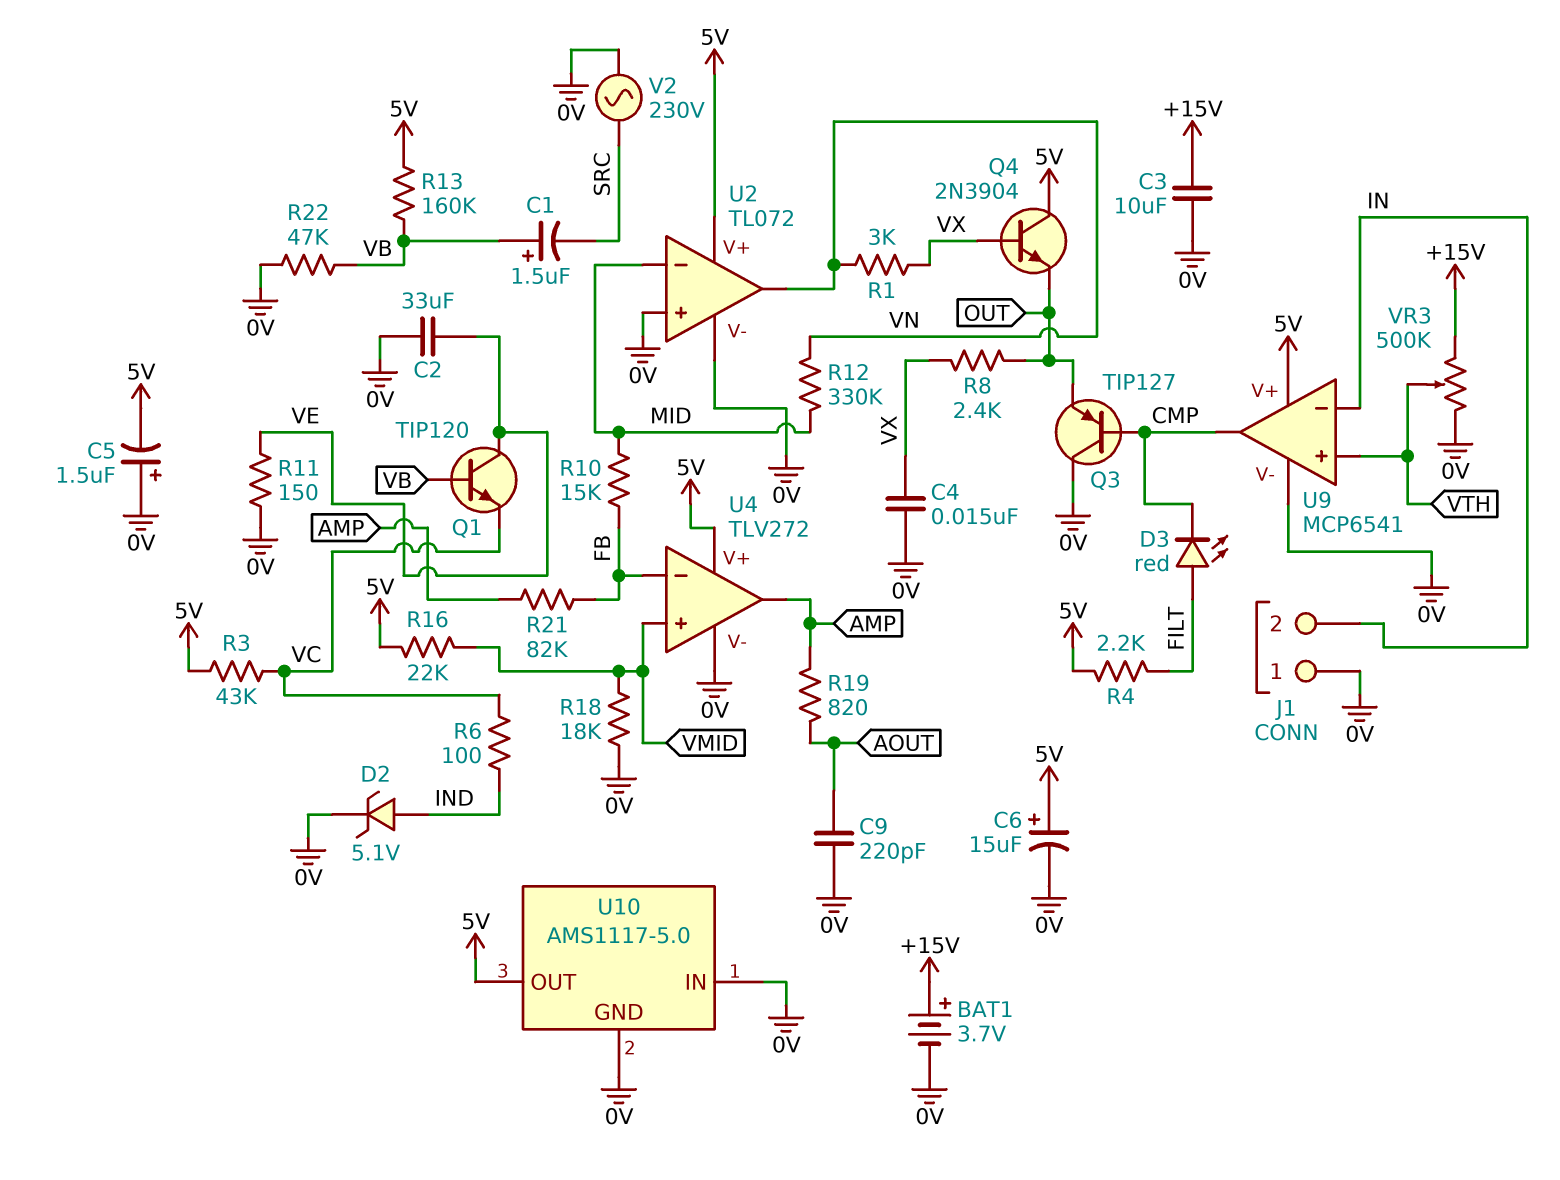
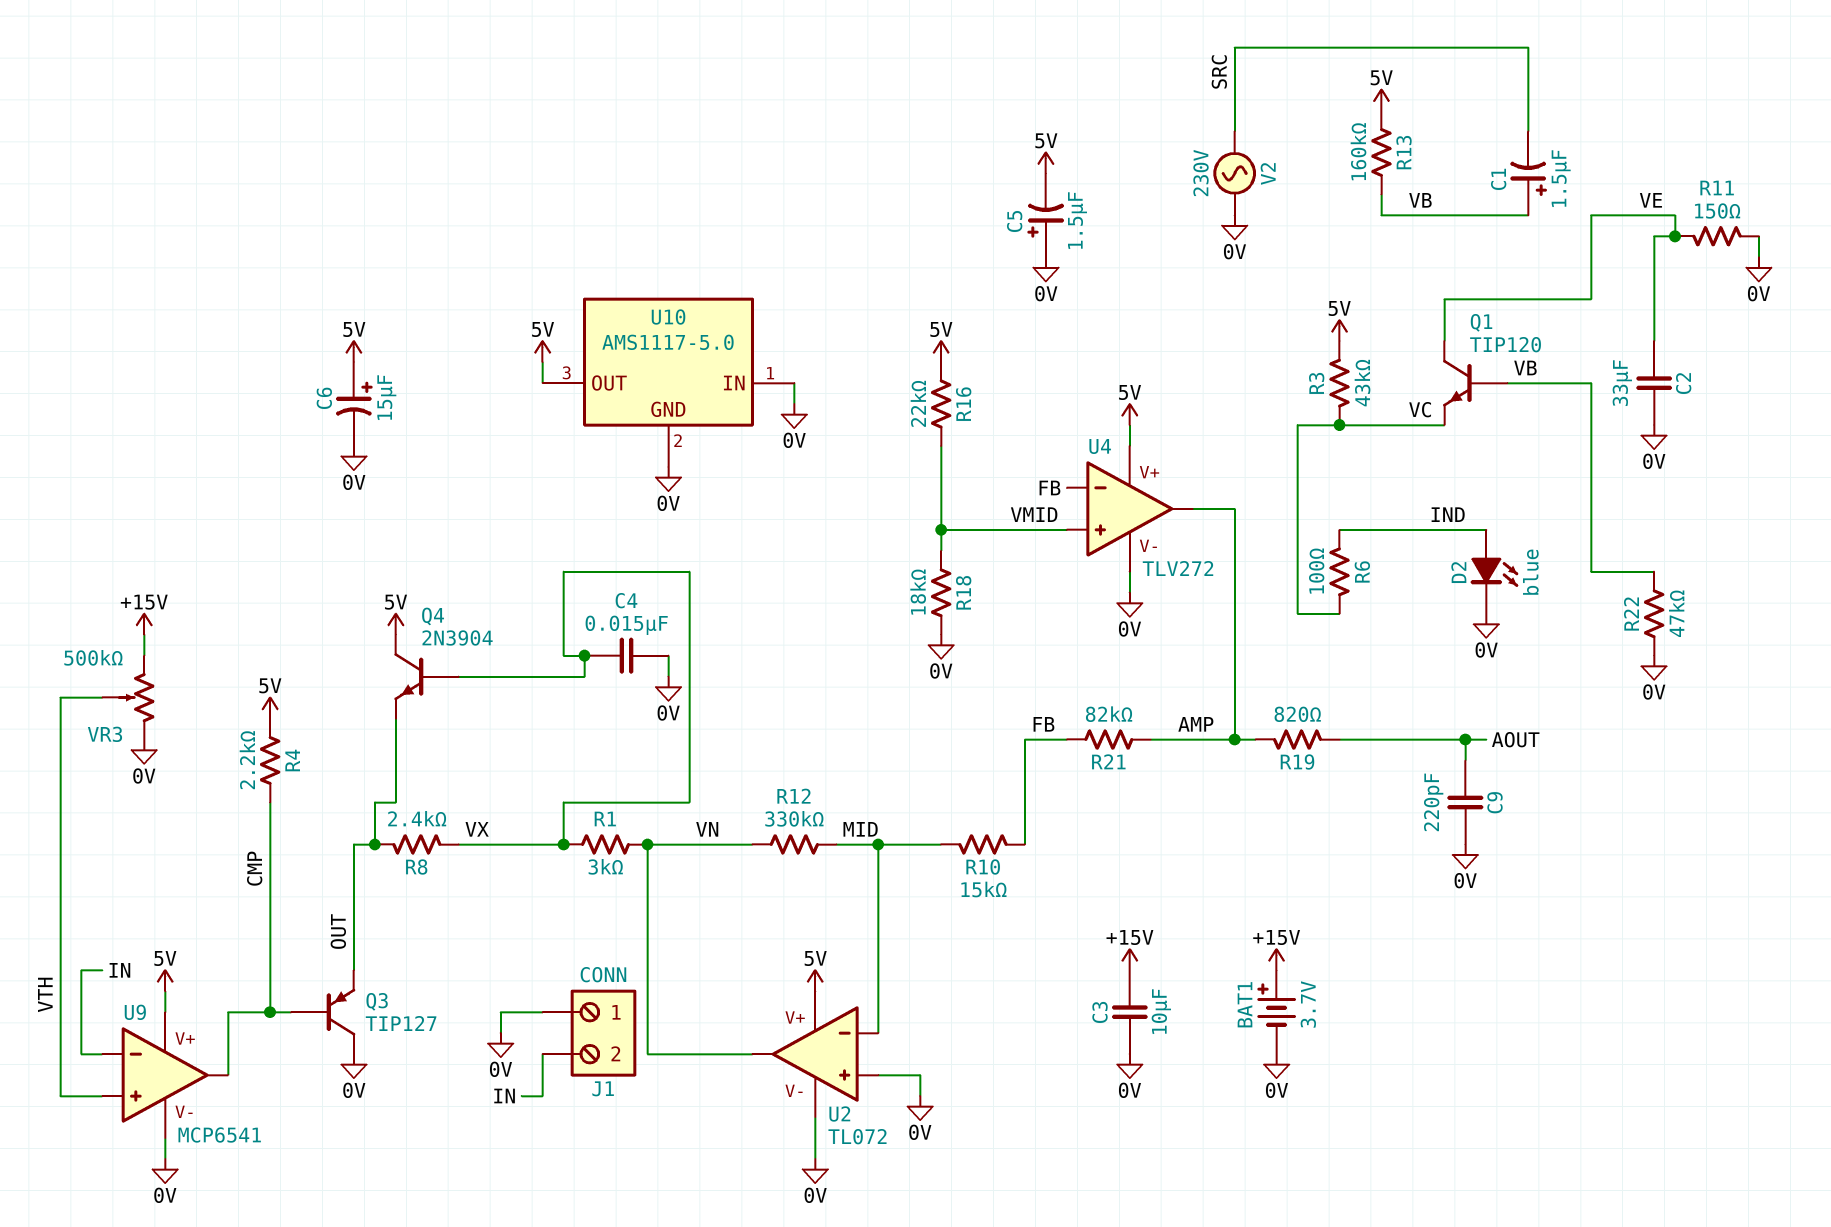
D2: zener 5.1V (A IND, K 0V) -> LED blue (A IND, K 0V)
D3: LED red (A FILT, K CMP) -> none
R4: 2.2k (5V, FILT) -> 2.2k (5V, CMP)

